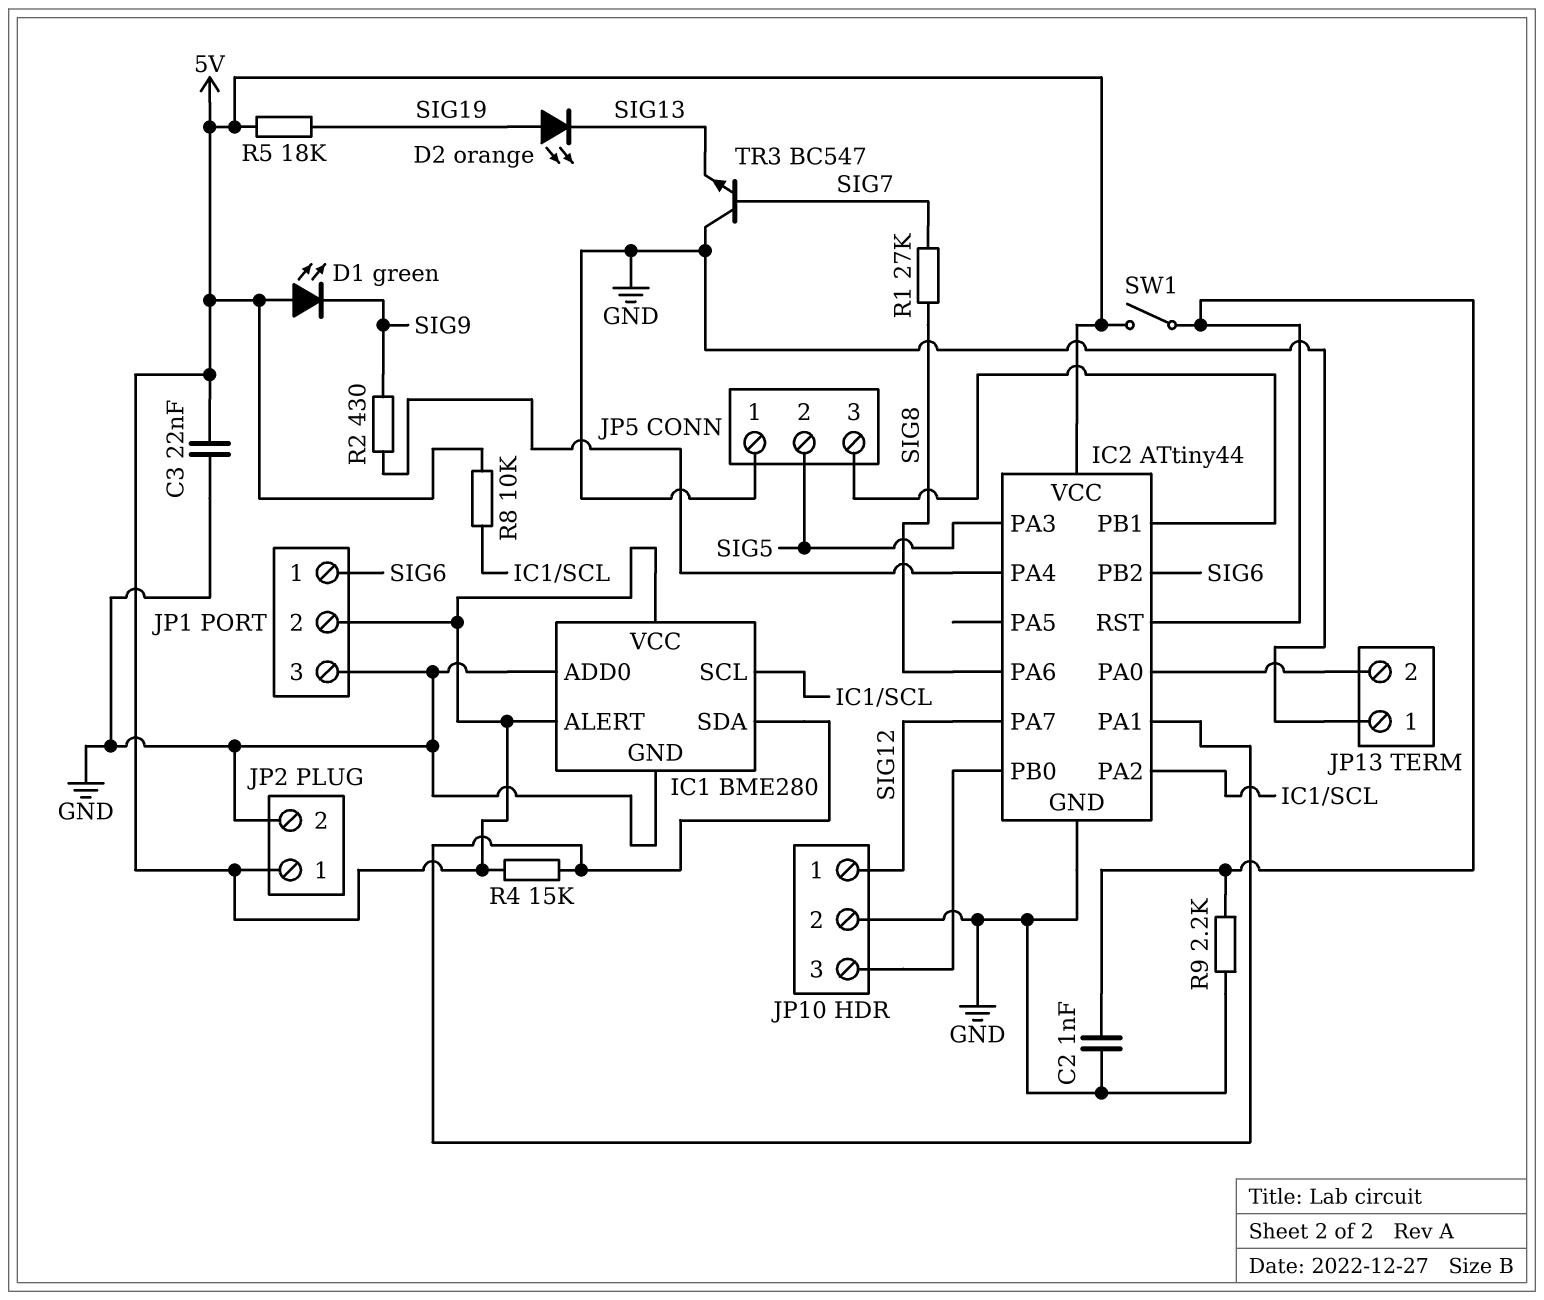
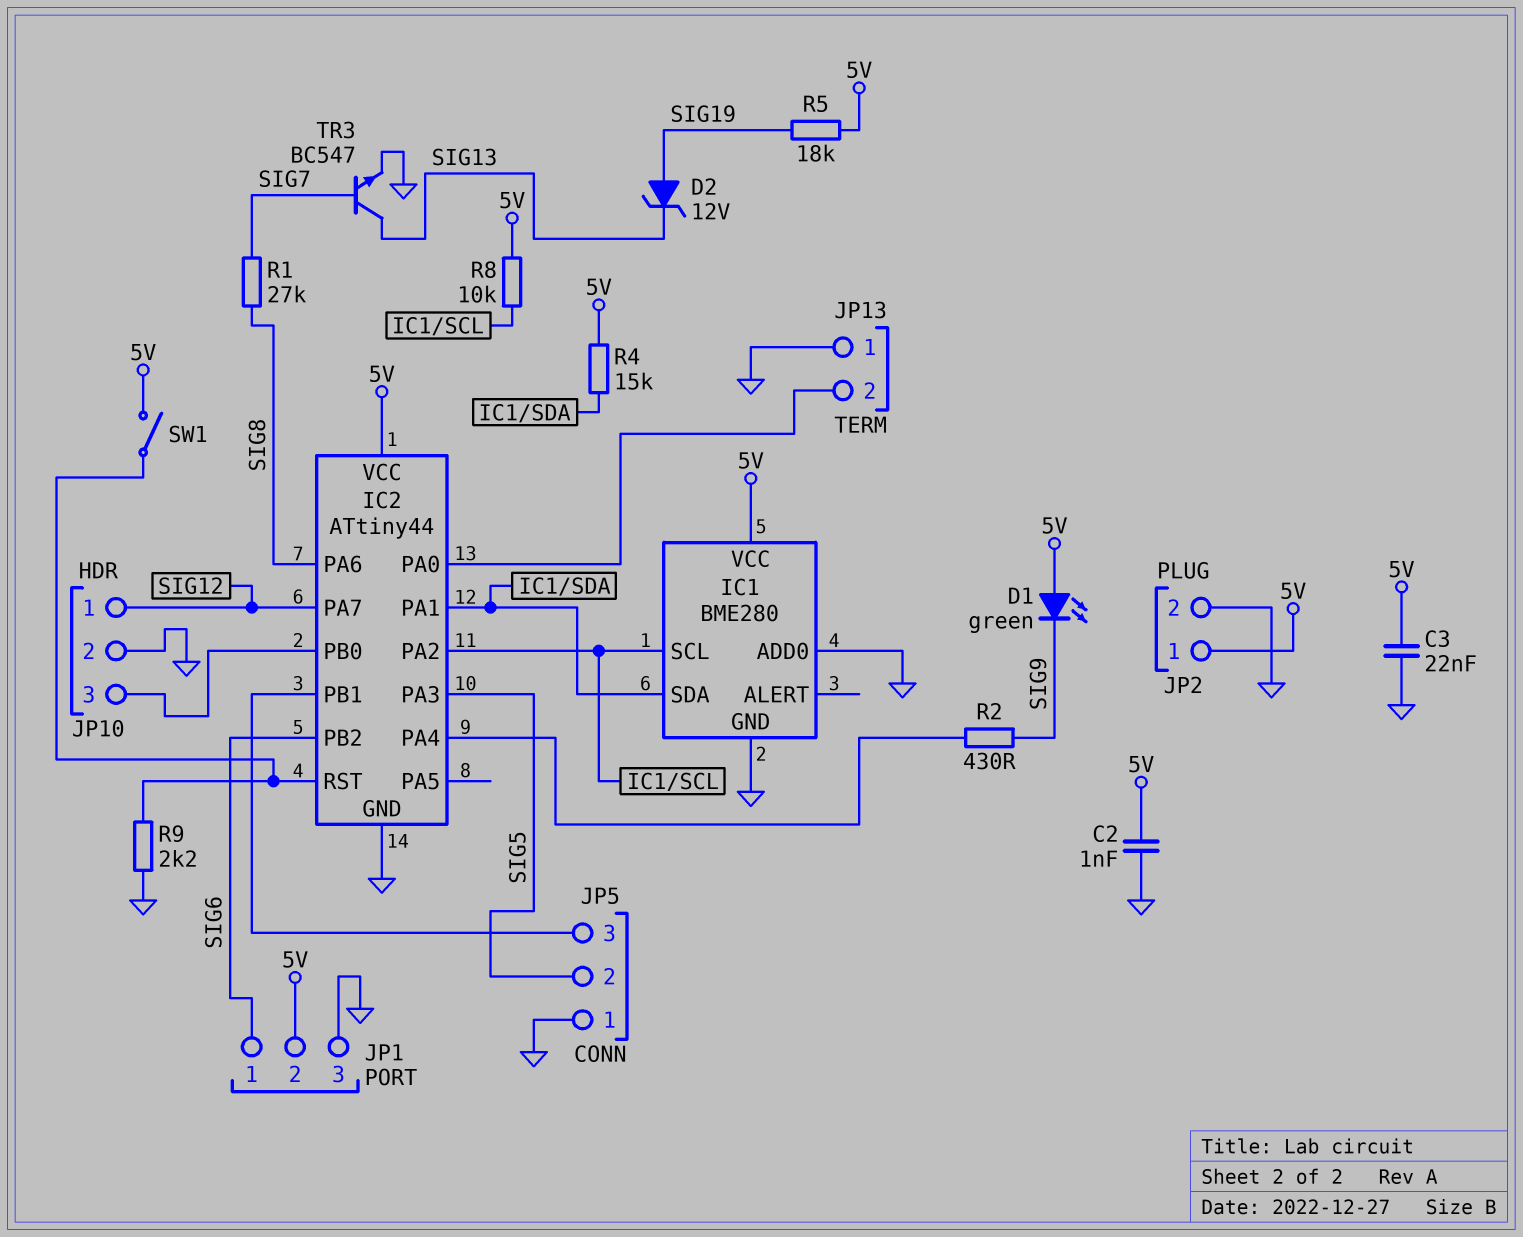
C2: 1nF (GND, IC2/RST) -> 1nF (5V, GND)
D2: LED orange (A SIG19, K SIG13) -> zener 12V (A SIG19, K SIG13)
IC1 pin ALERT: 5V -> none
TR3: NPN BC547 (B SIG7, C GND, E SIG13) -> NPN BC547 (B SIG7, C SIG13, E GND)

